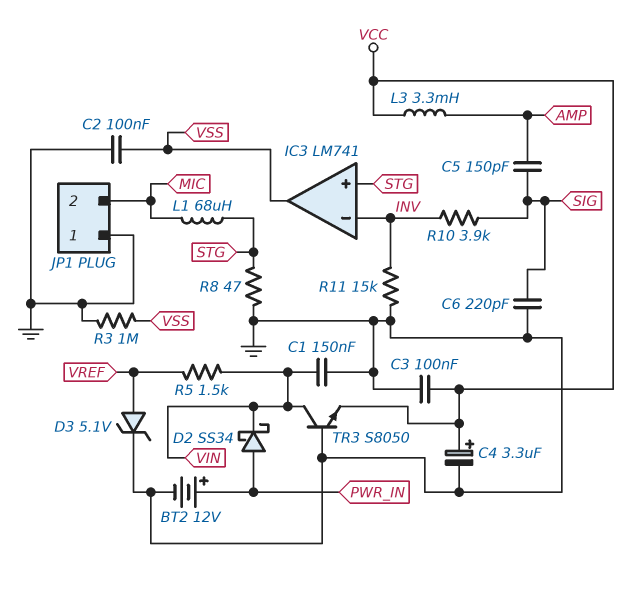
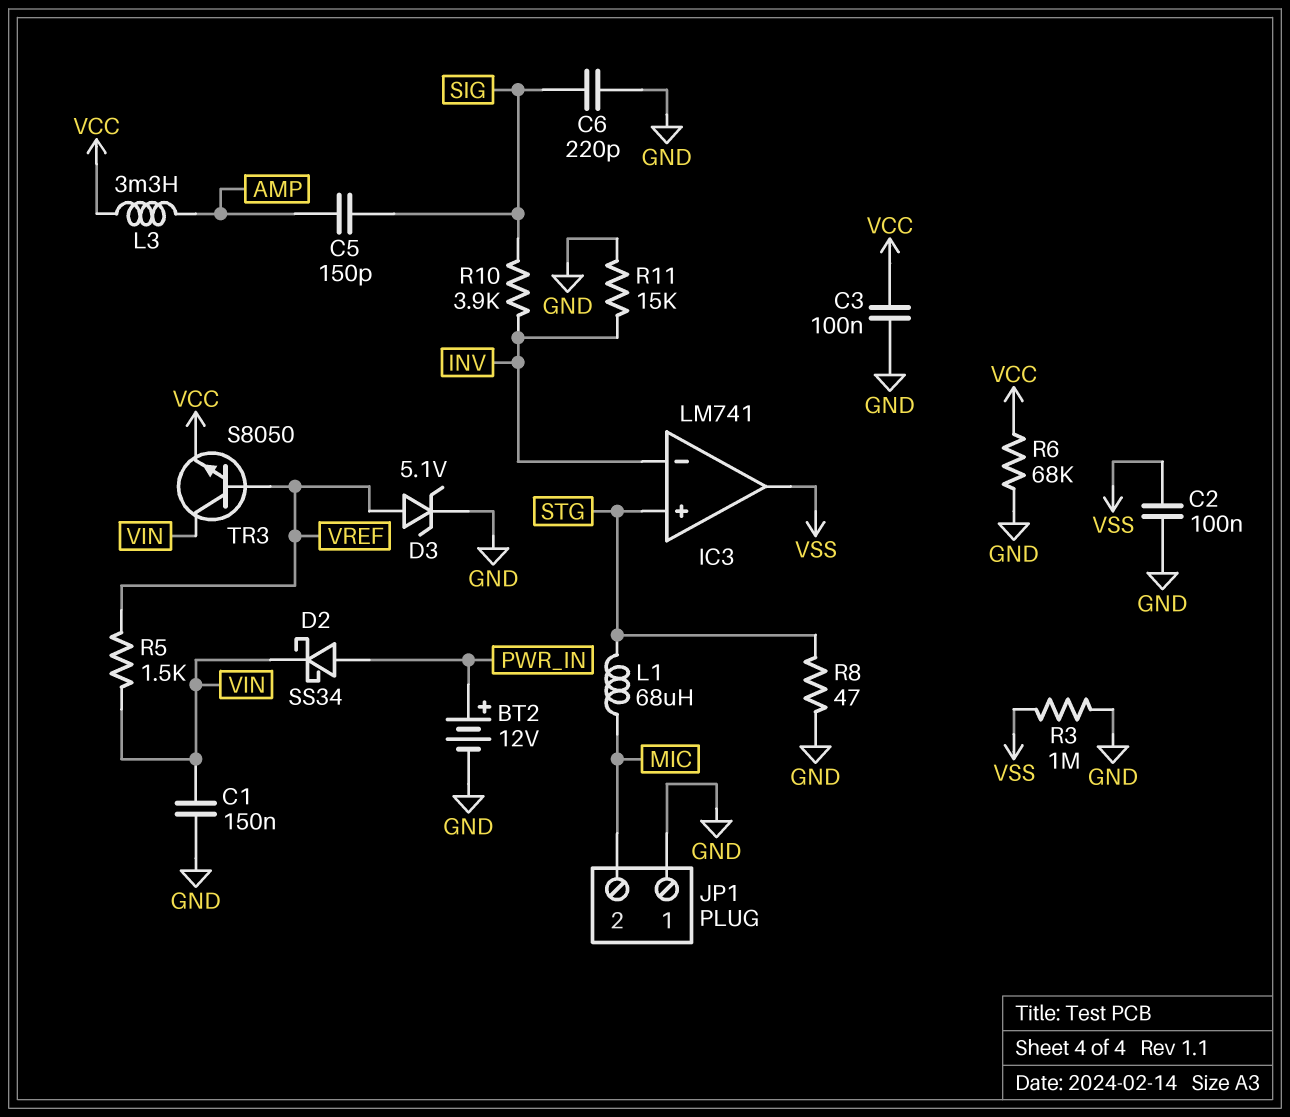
C4: 3.3uF (plus VCC, minus GND) -> none
R6: none -> 68k (GND, VCC)
TR3: NPN S8050 (B GND, C VIN, E VCC) -> NPN S8050 (B VREF, C VIN, E VCC)

